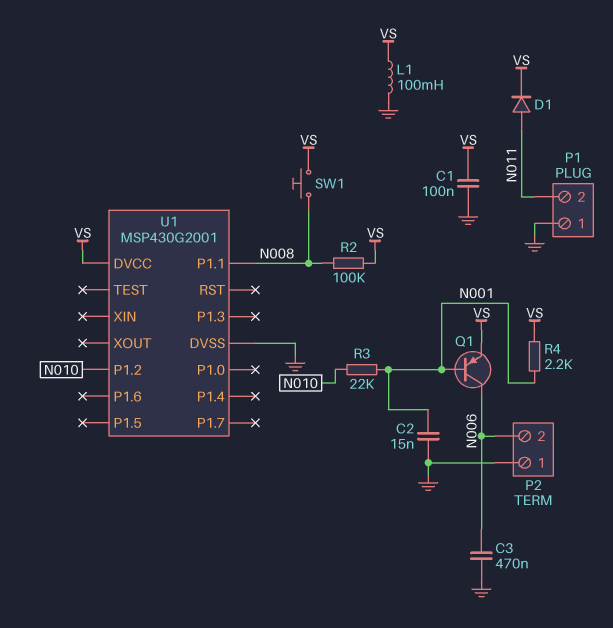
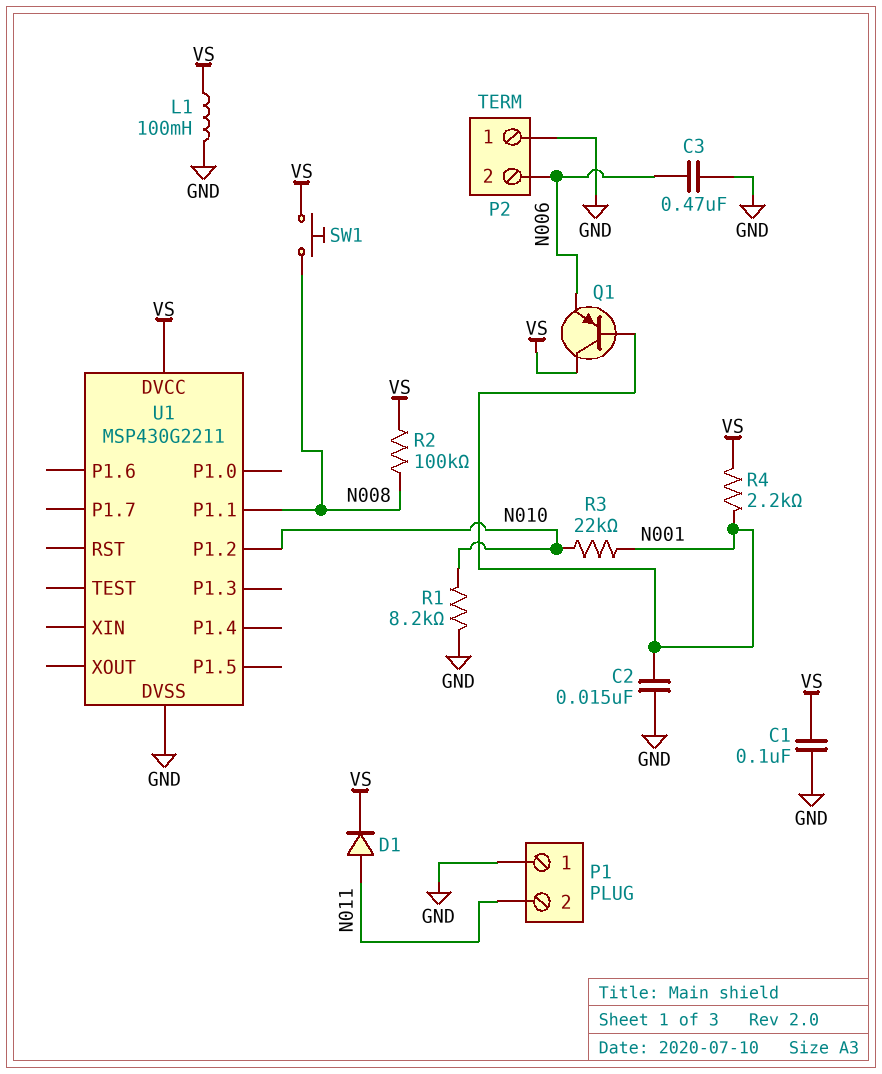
Q1: PNP (B N001, C N006, E VS) -> PNP (B N001, C VS, E N006)
R1: none -> 8.2k (GND, N010)
U1: MSP430G2001 -> MSP430G2211

